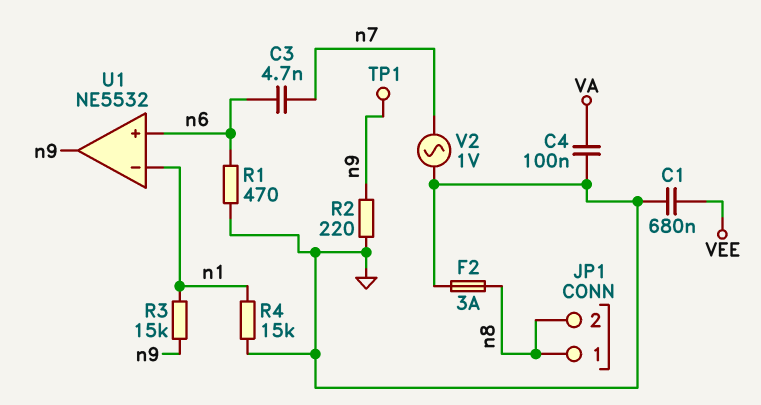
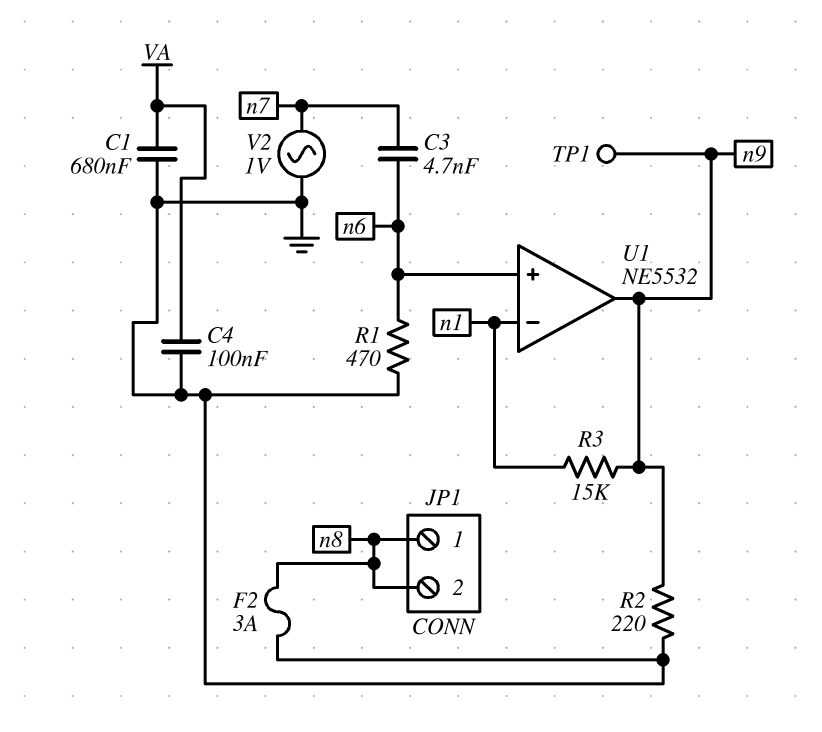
C1: 680nF (GND, VEE) -> 680nF (GND, VA)
R4: 15k (GND, n1) -> none

